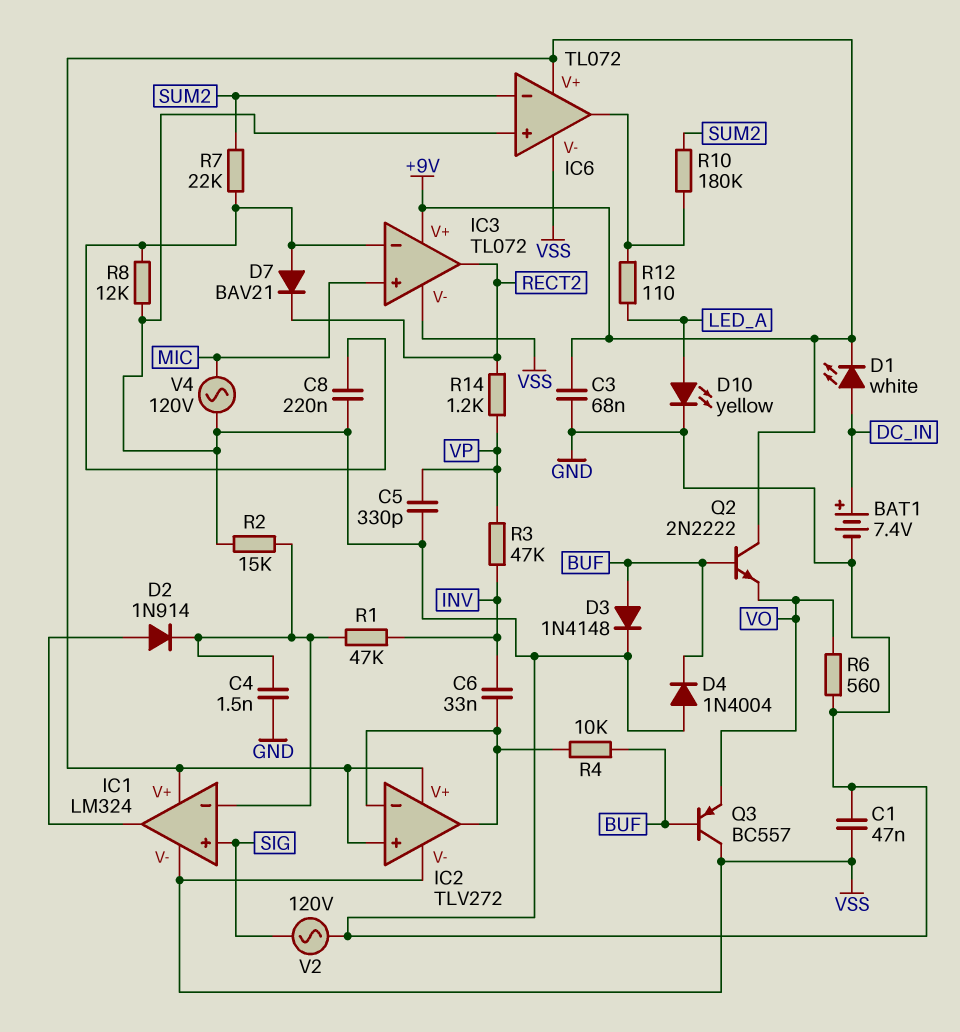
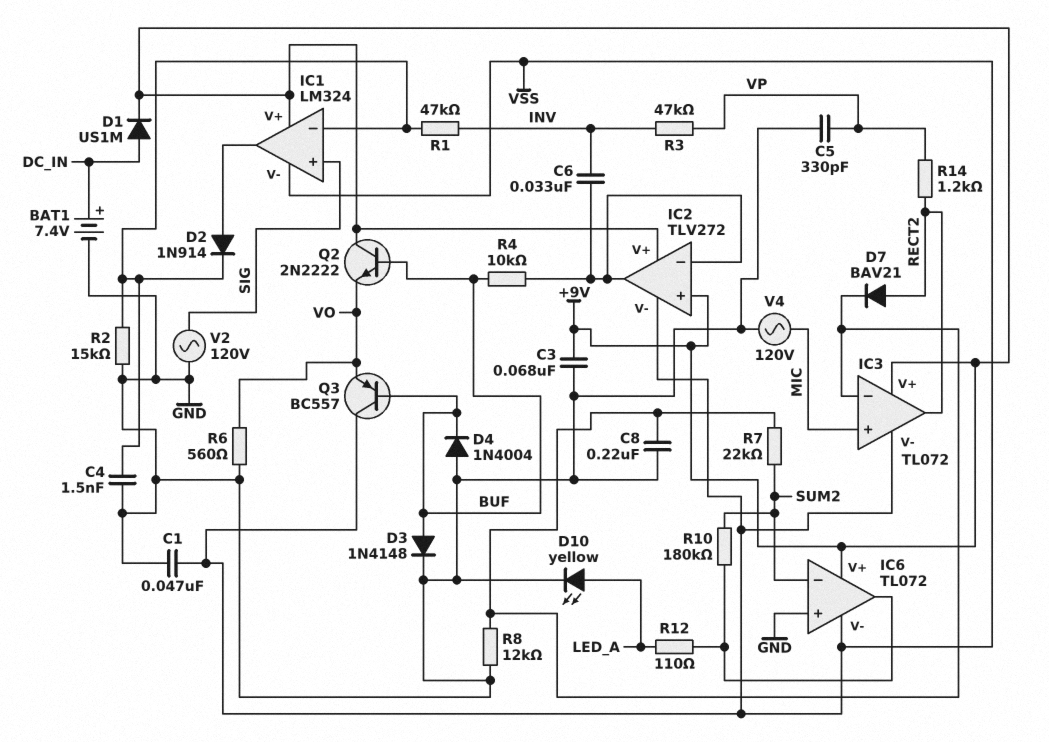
D1: LED white (A DC_IN, K +9V) -> diode US1M (A DC_IN, K +9V)
D7: diode BAV21 (A IC3/in-, K RECT2) -> diode BAV21 (A RECT2, K IC3/in-)

